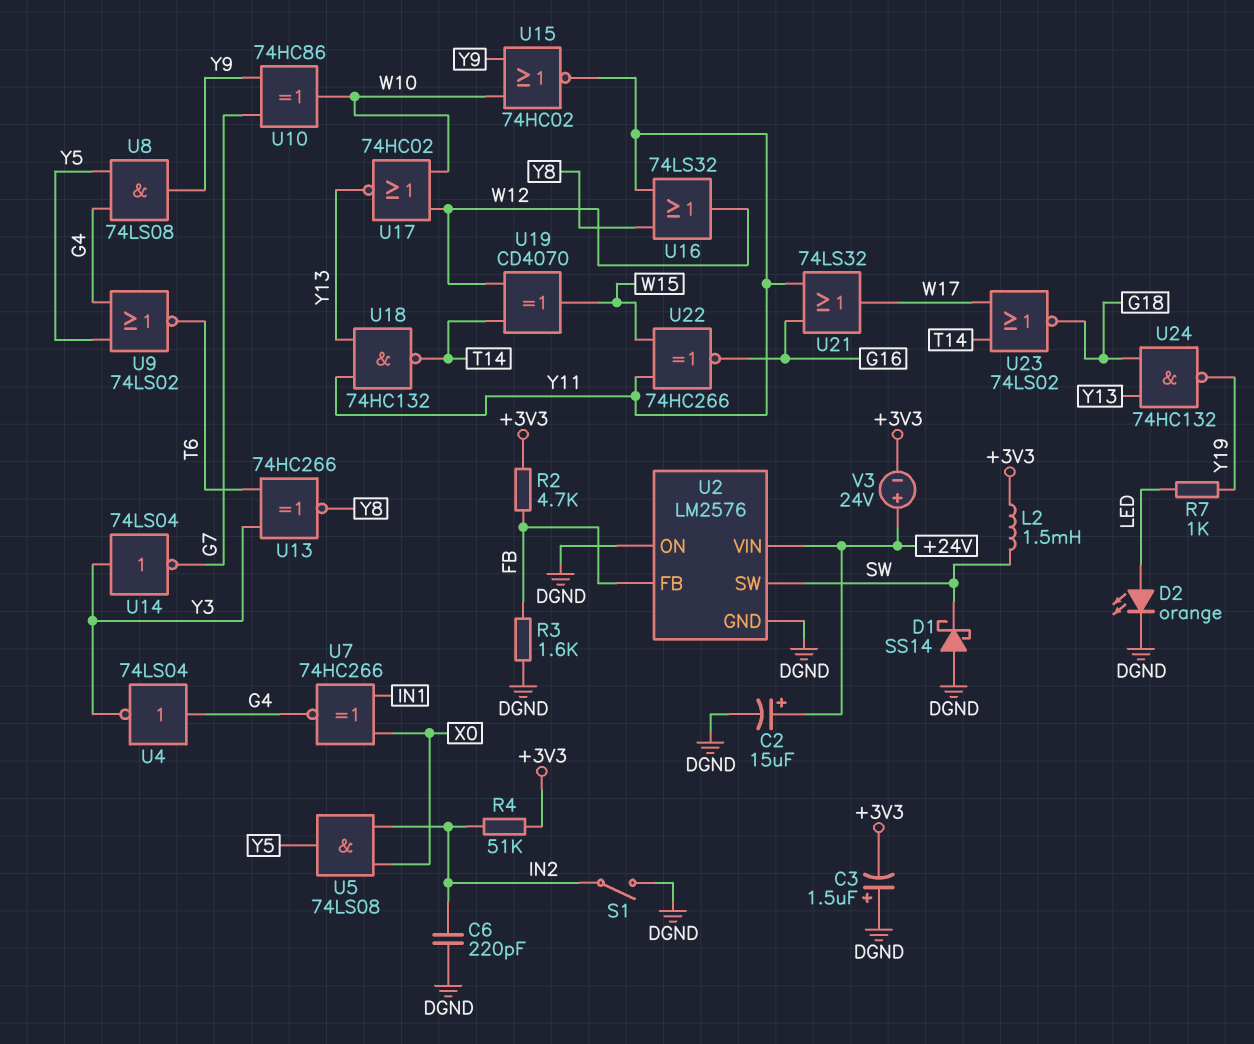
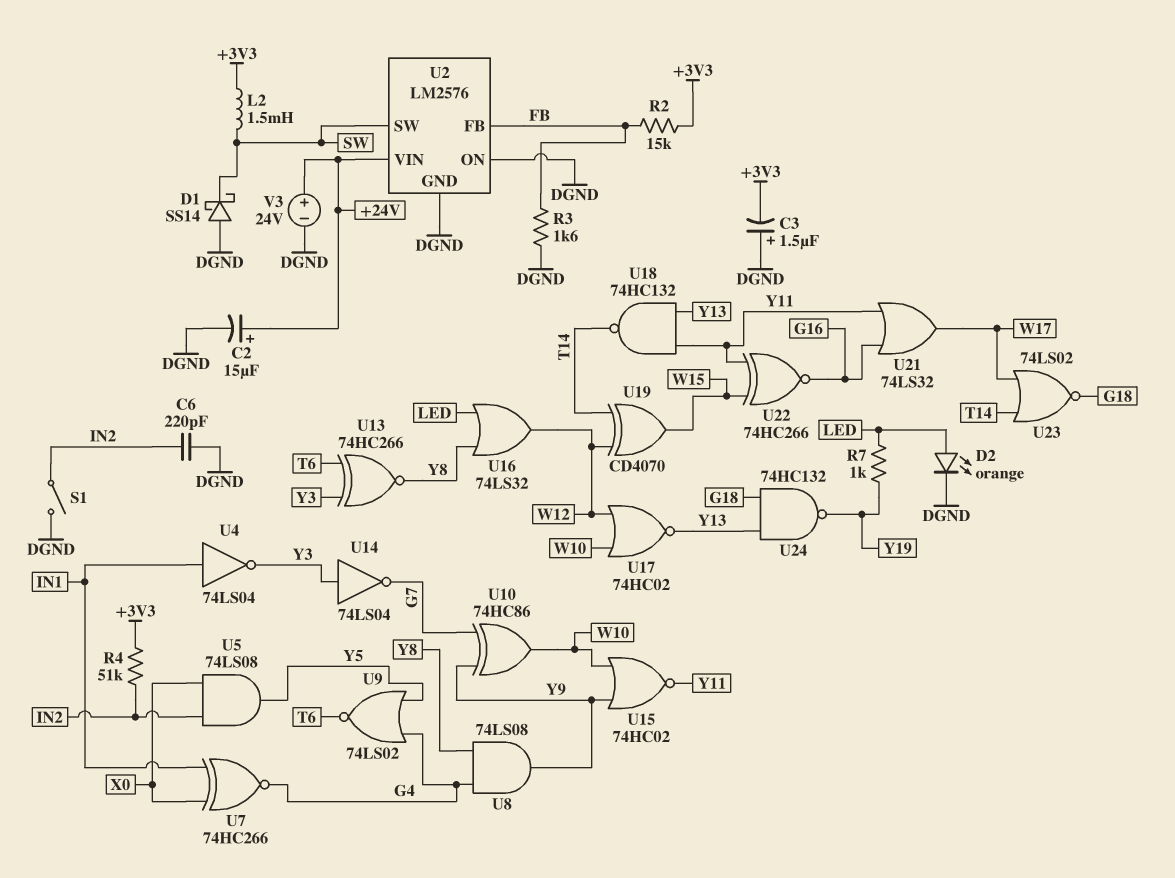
R2: 4.7k (+3V3, FB) -> 15k (+3V3, FB)
U4: NOT 74LS04 (in G4, out Y3) -> NOT 74LS04 (in IN1, out Y3)
U8: AND 74LS08 (in G4, in Y5, out Y9) -> AND 74LS08 (in G4, in Y8, out Y9)
U16: OR 74LS32 (in Y8, in Y11, out W12) -> OR 74LS32 (in LED, in Y8, out W12)
V3: 24V (plus +24V, minus +3V3) -> 24V (plus +24V, minus DGND)

